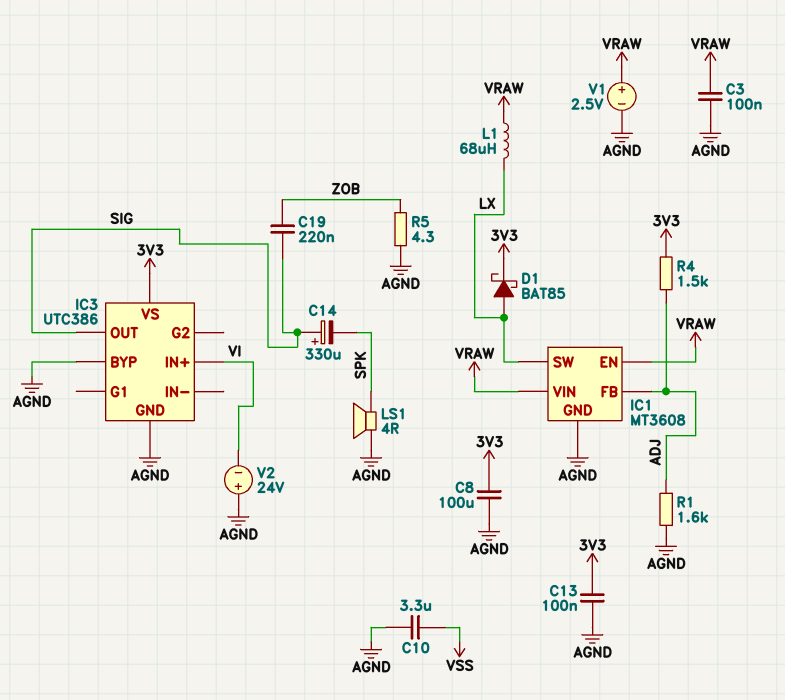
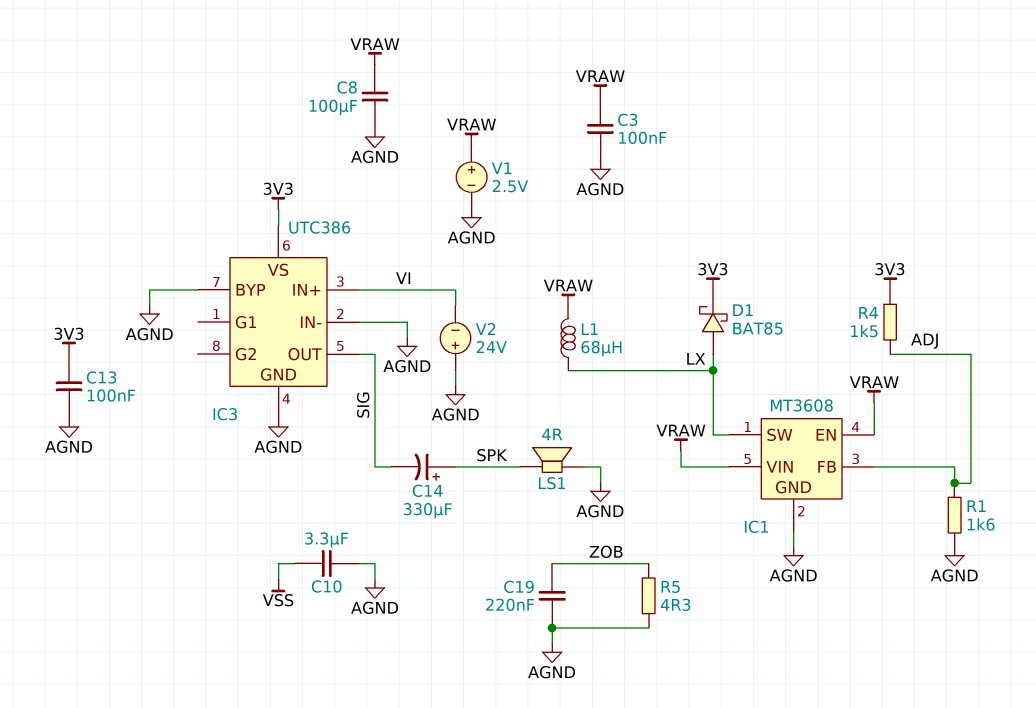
C8: 100uF (3V3, AGND) -> 100uF (AGND, VRAW)
C14: 330uF (plus SIG, minus SPK) -> 330uF (plus SPK, minus SIG)
C19: 220nF (SIG, ZOB) -> 220nF (AGND, ZOB)
IC3 pin IN-: none -> AGND

